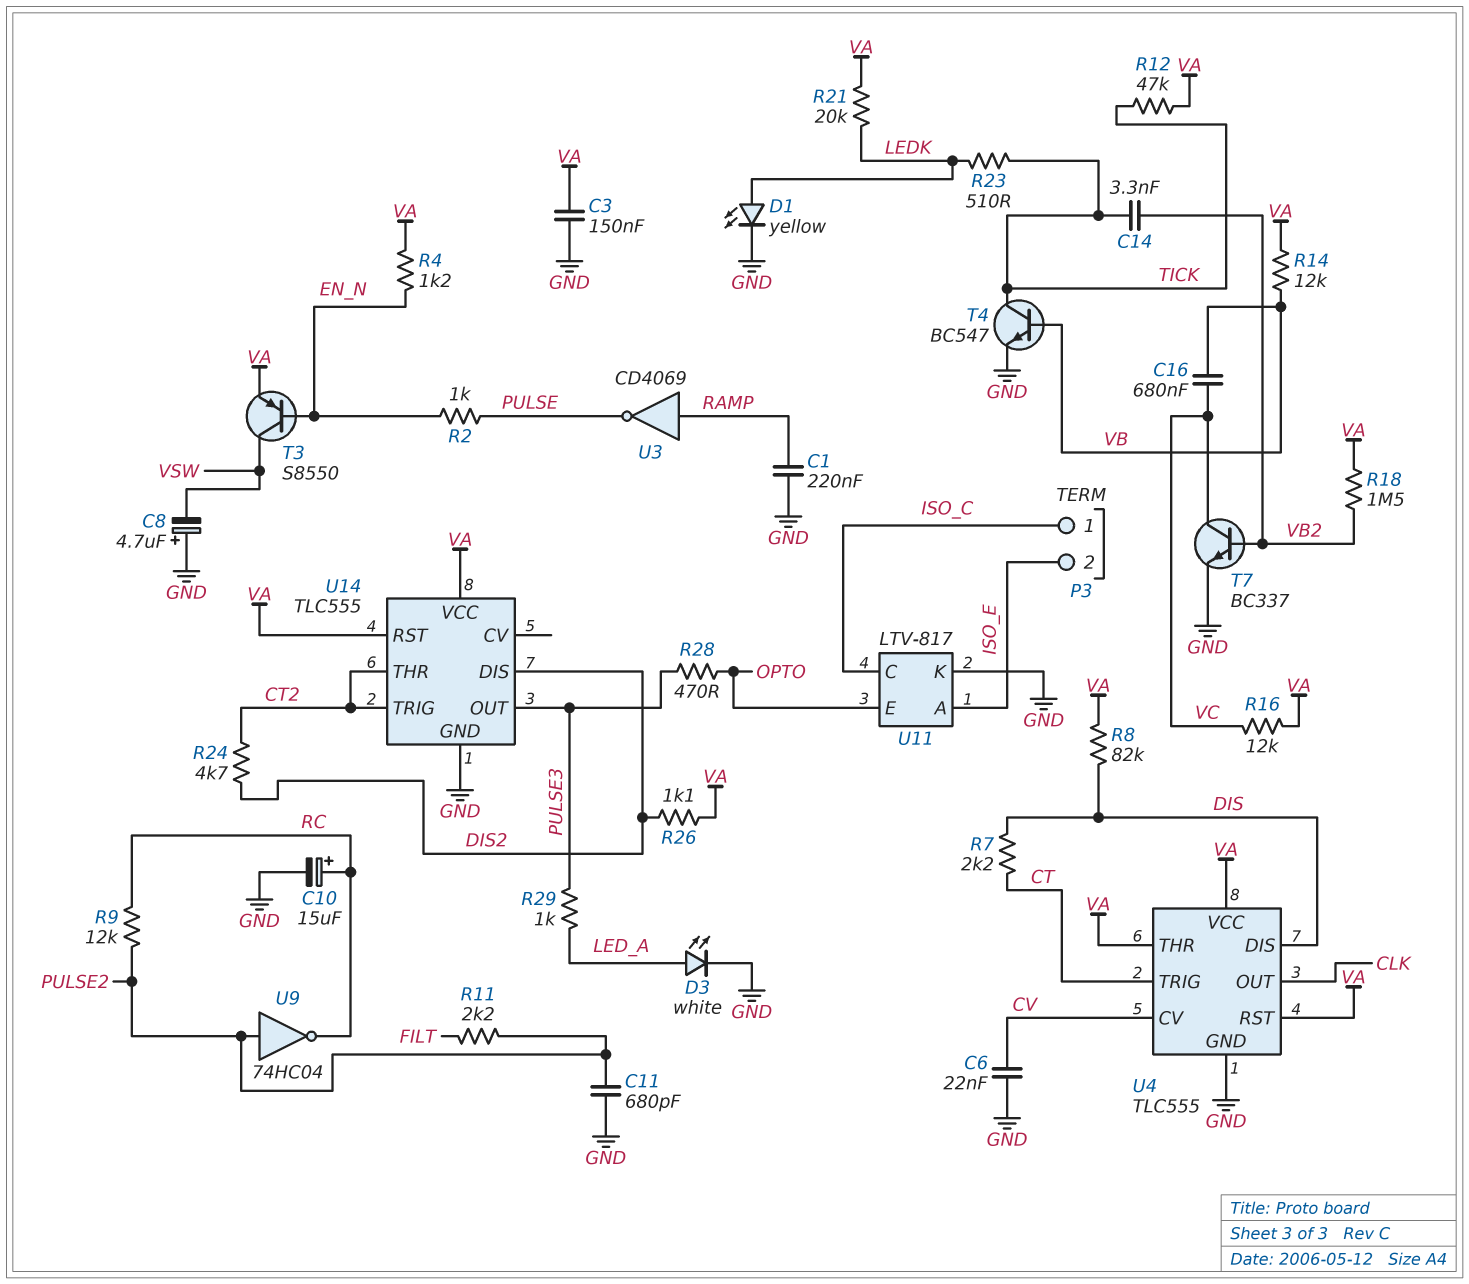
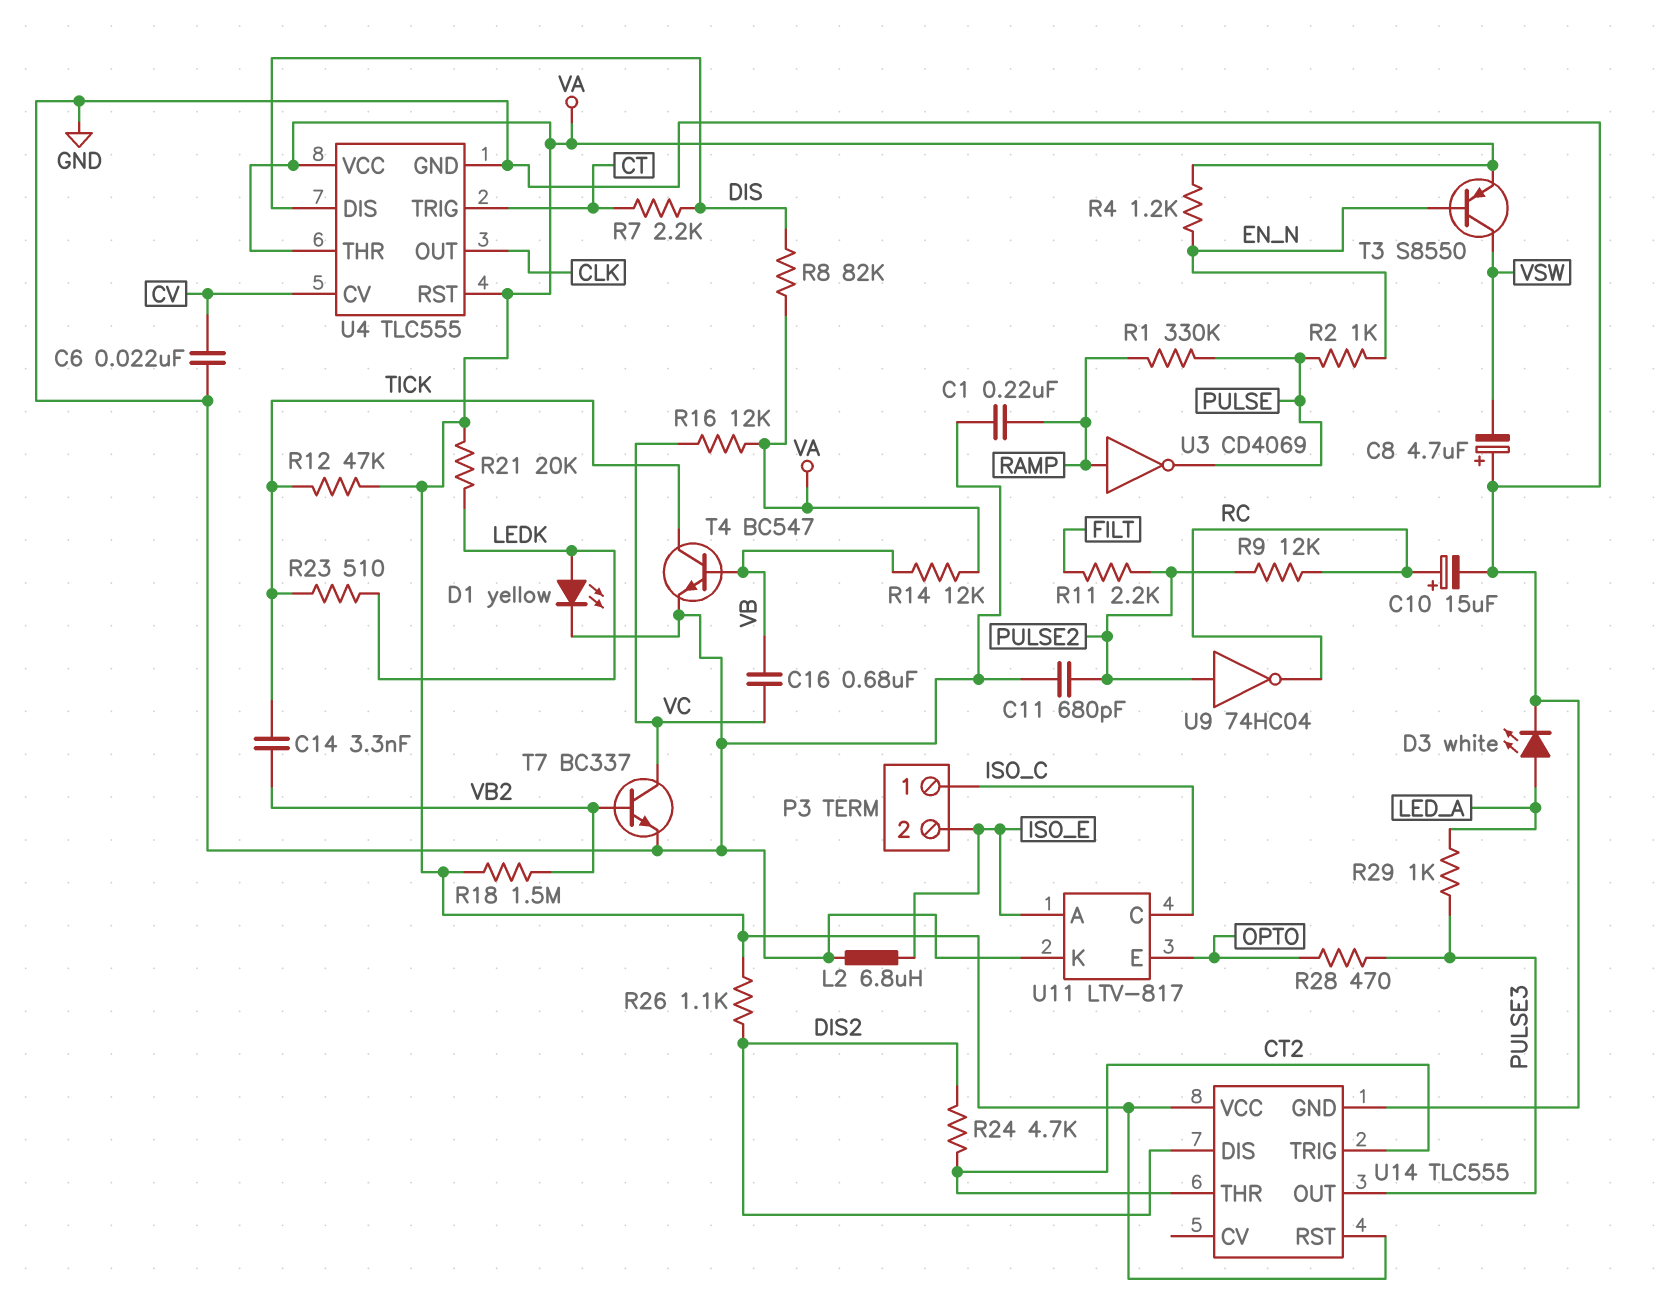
C3: 150nF (GND, VA) -> none
L2: none -> 6.8uH (GND, ISO_E)
R1: none -> 330k (PULSE, RAMP)

